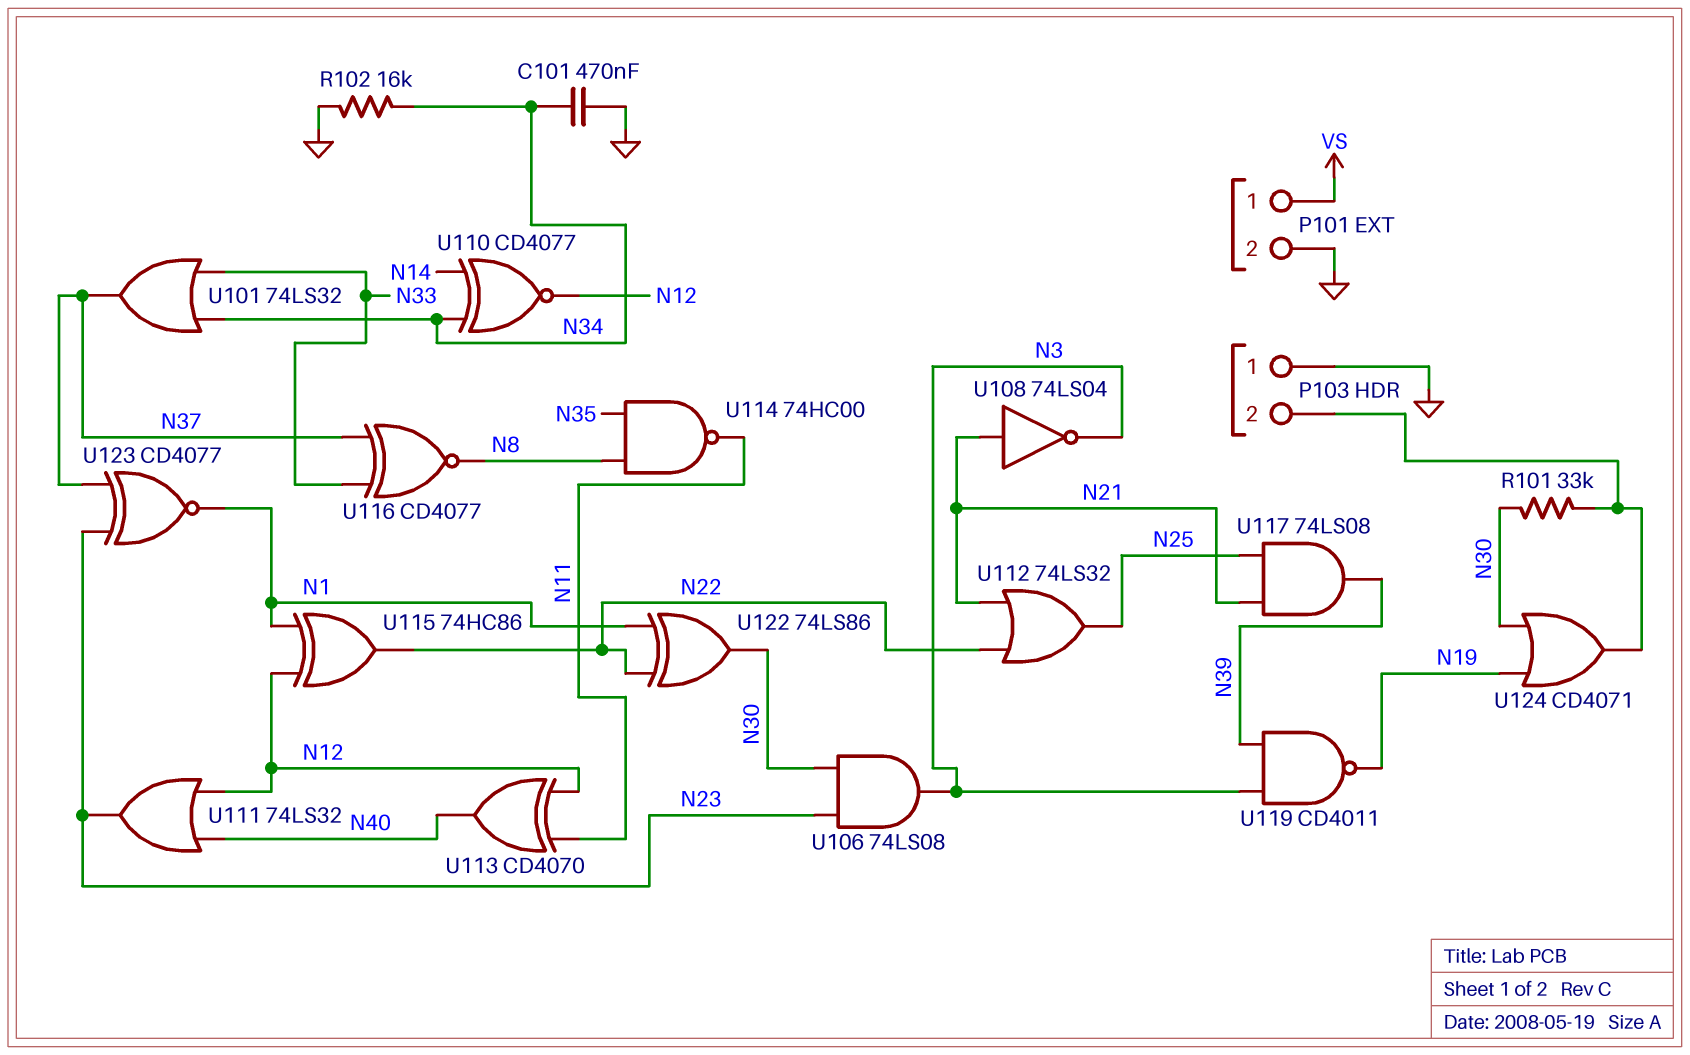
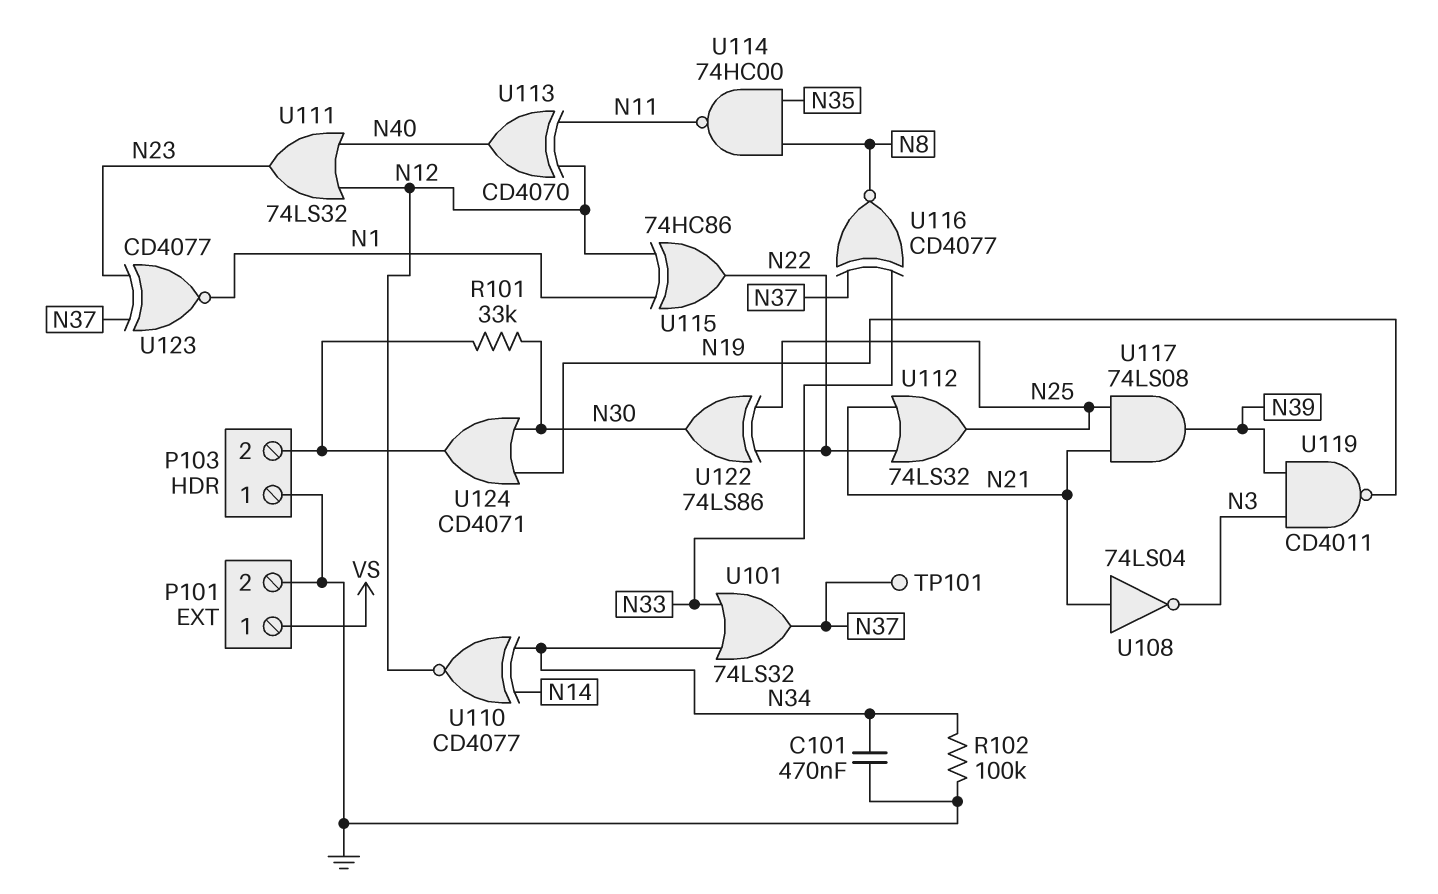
R102: 16k (GND, N34) -> 100k (GND, N34)
TP101: none -> test point (N37)
U106: AND 74LS08 (in N23, in N30, out N3) -> none
U122: XOR 74LS86 (in N1, in N22, out N30) -> XOR 74LS86 (in N22, in N25, out N30)

